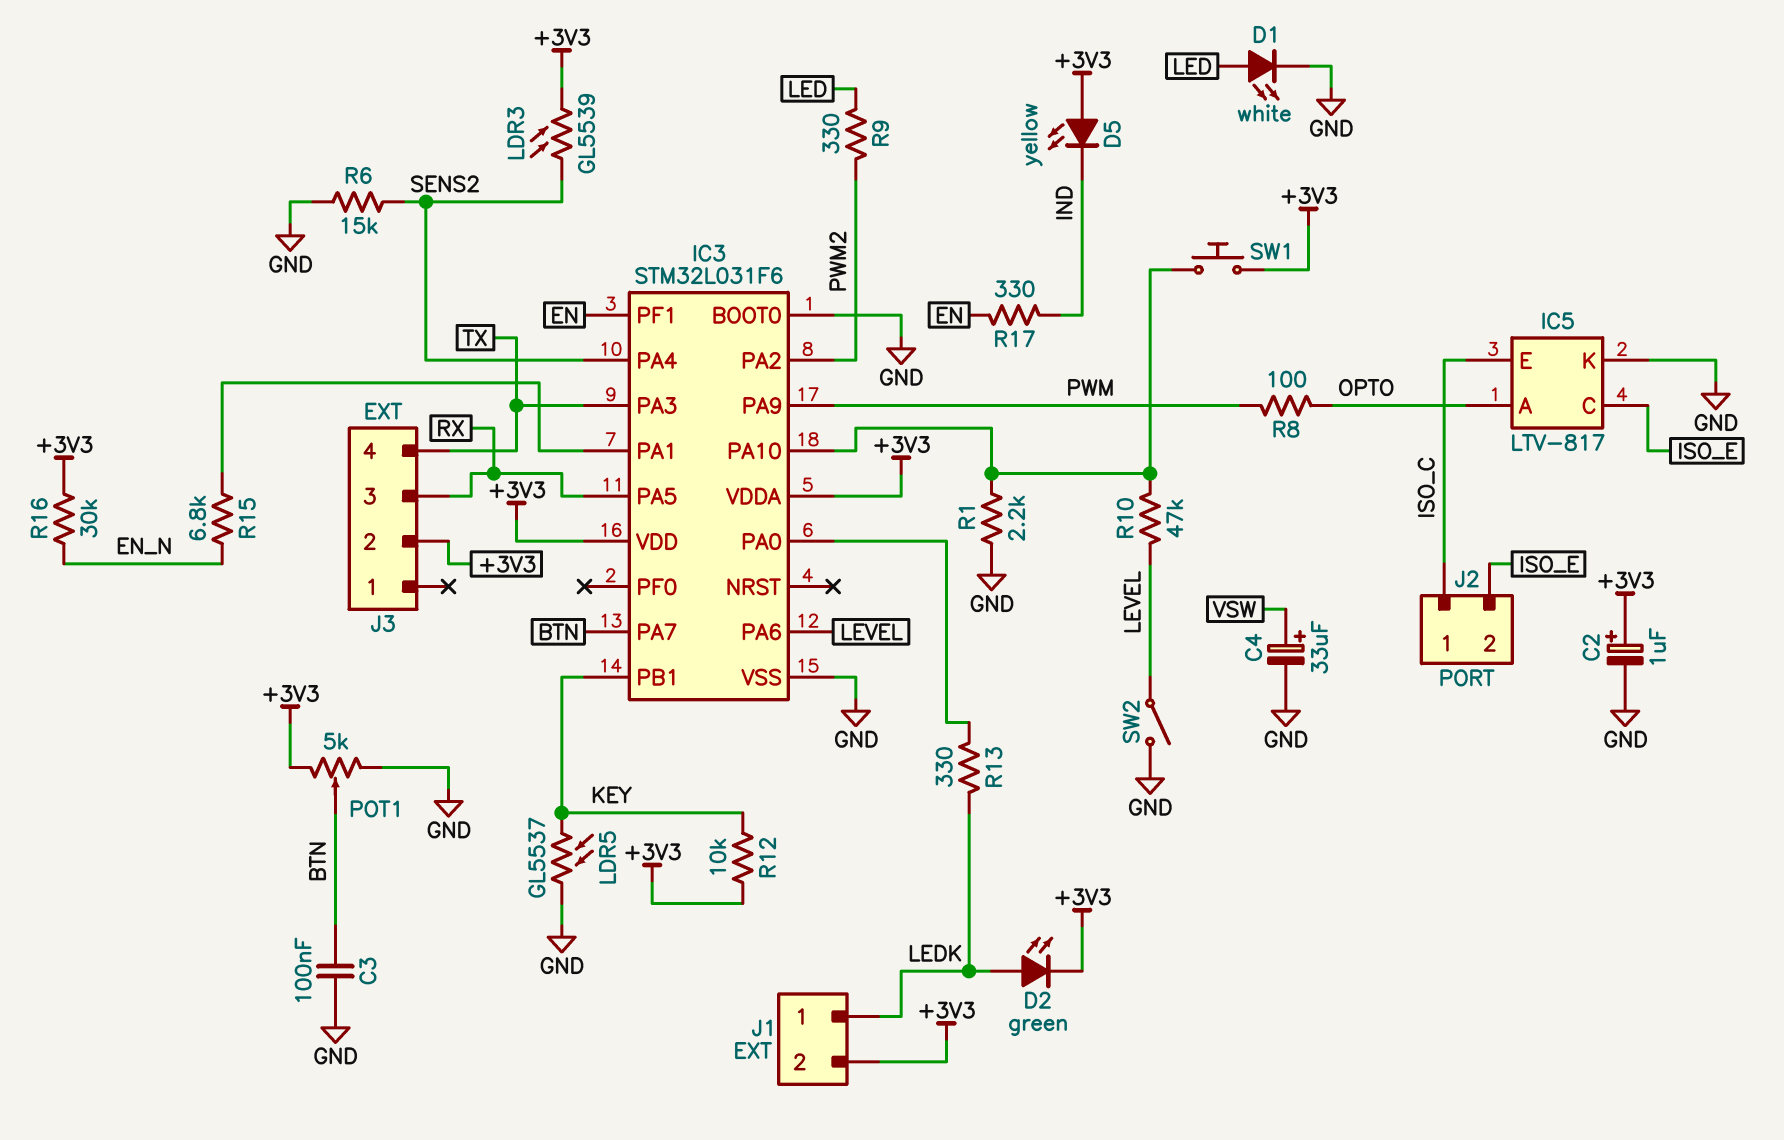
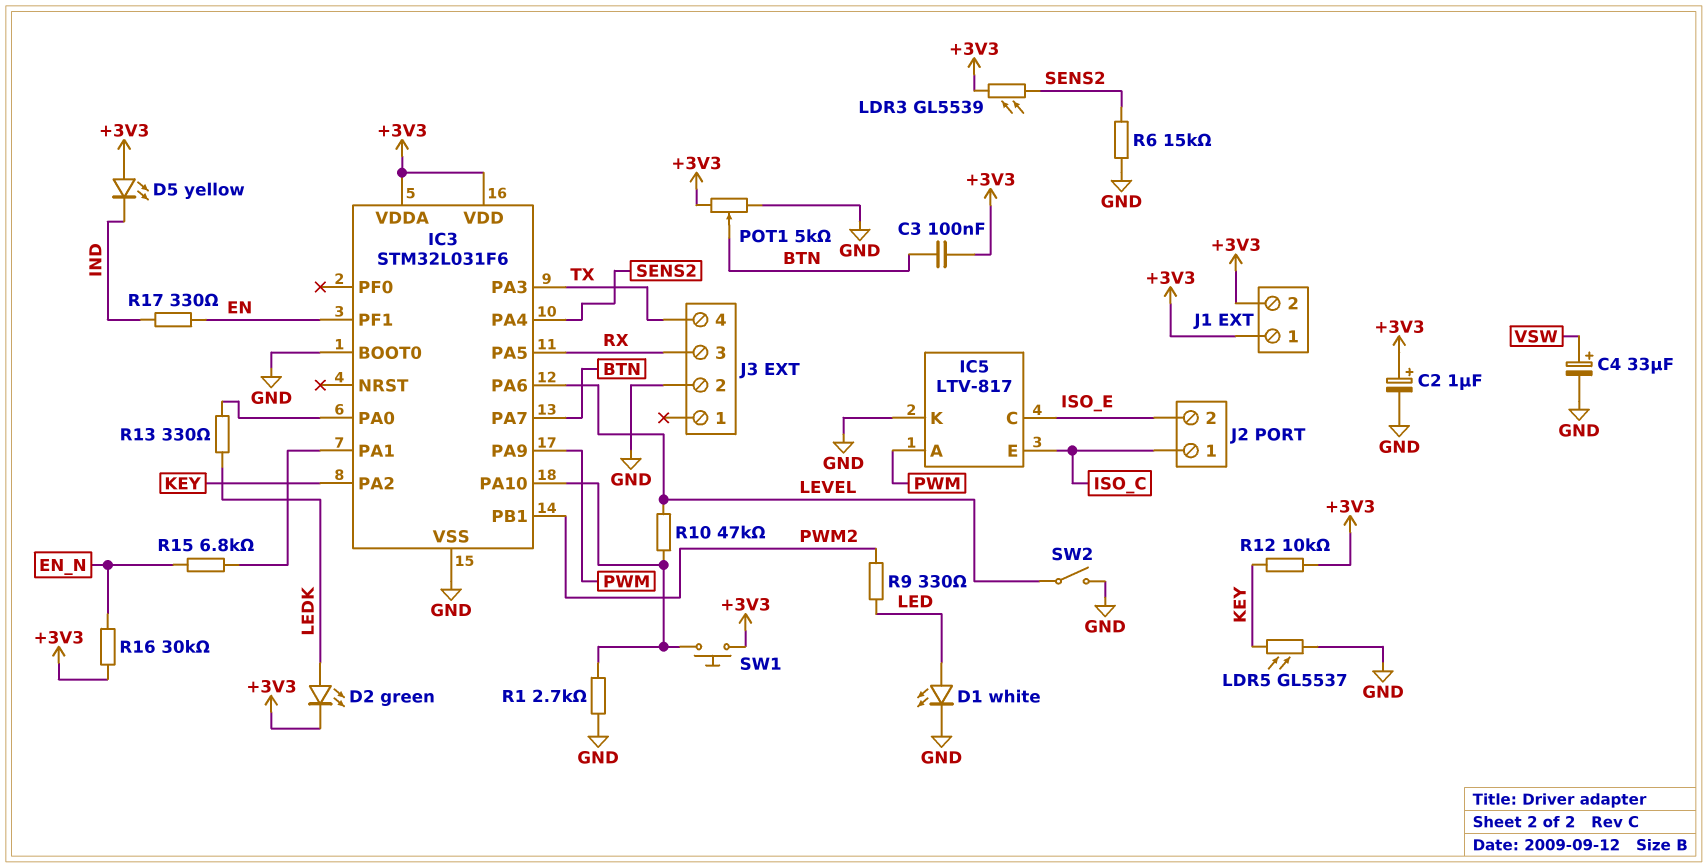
C3: 100nF (BTN, GND) -> 100nF (+3V3, BTN)
IC3 pin PA2: PWM2 -> KEY
IC3 pin PB1: KEY -> PWM2
IC5 pin A: OPTO -> PWM
J1 pin 1: LEDK -> +3V3
J3 pin 2: +3V3 -> GND
R1: 2.2k (GND, IC3/PA10) -> 2.7k (GND, IC3/PA10)
R8: 100 (OPTO, PWM) -> none

